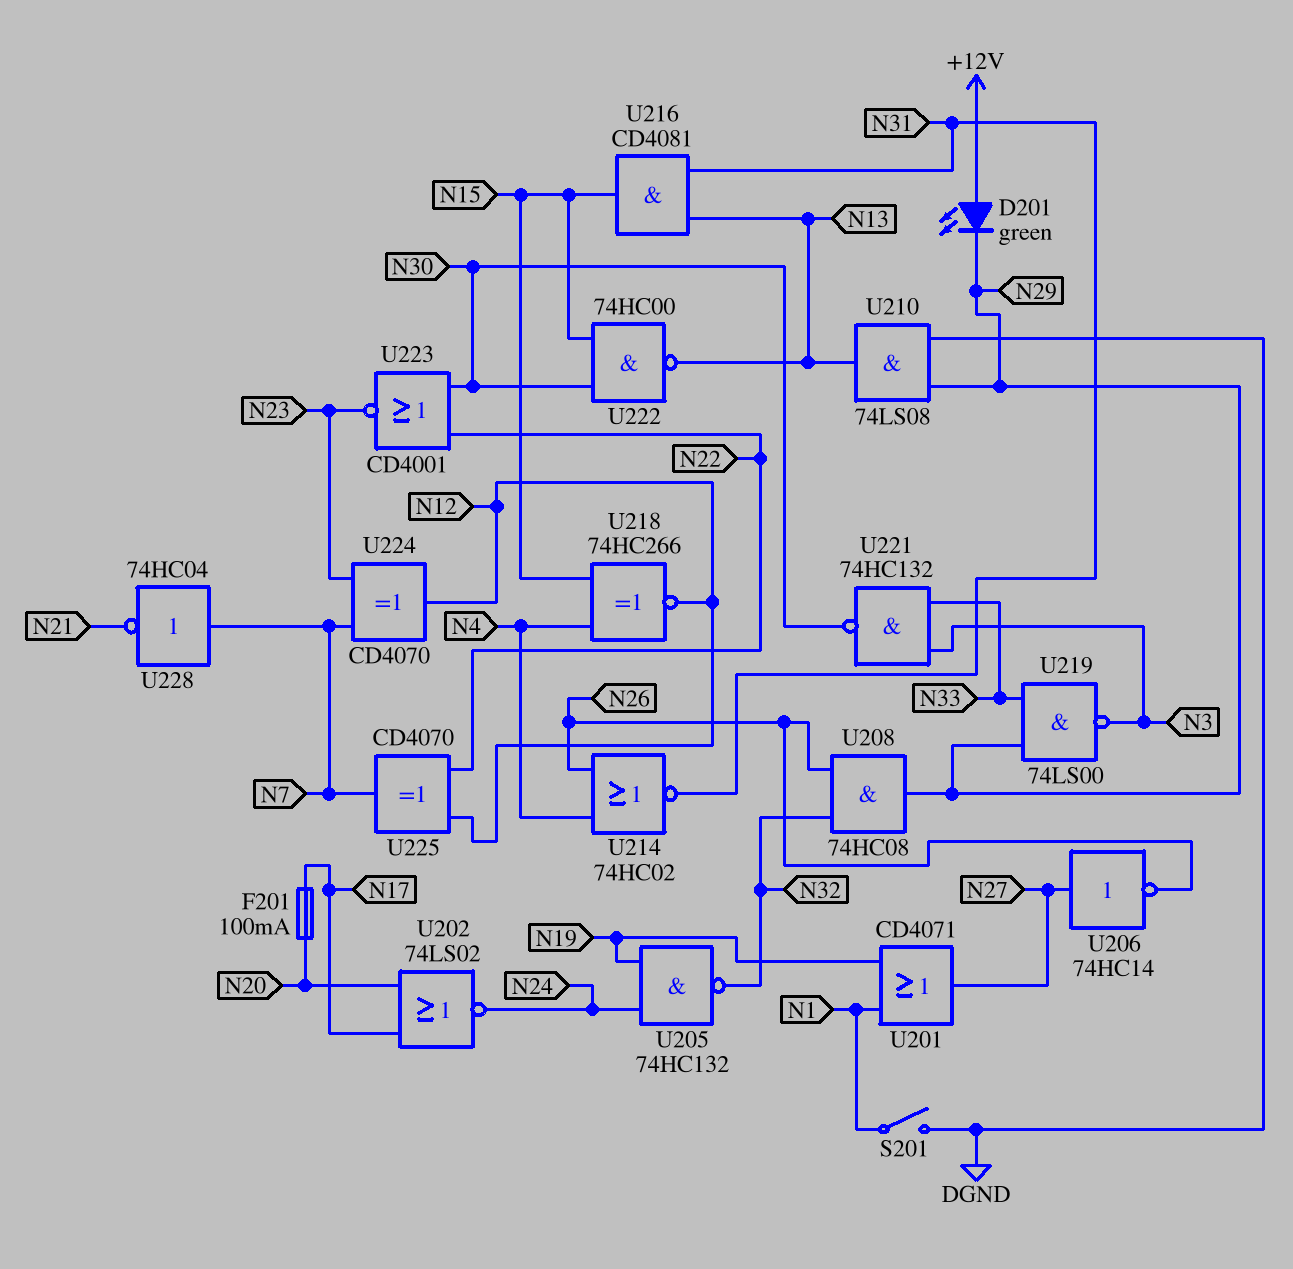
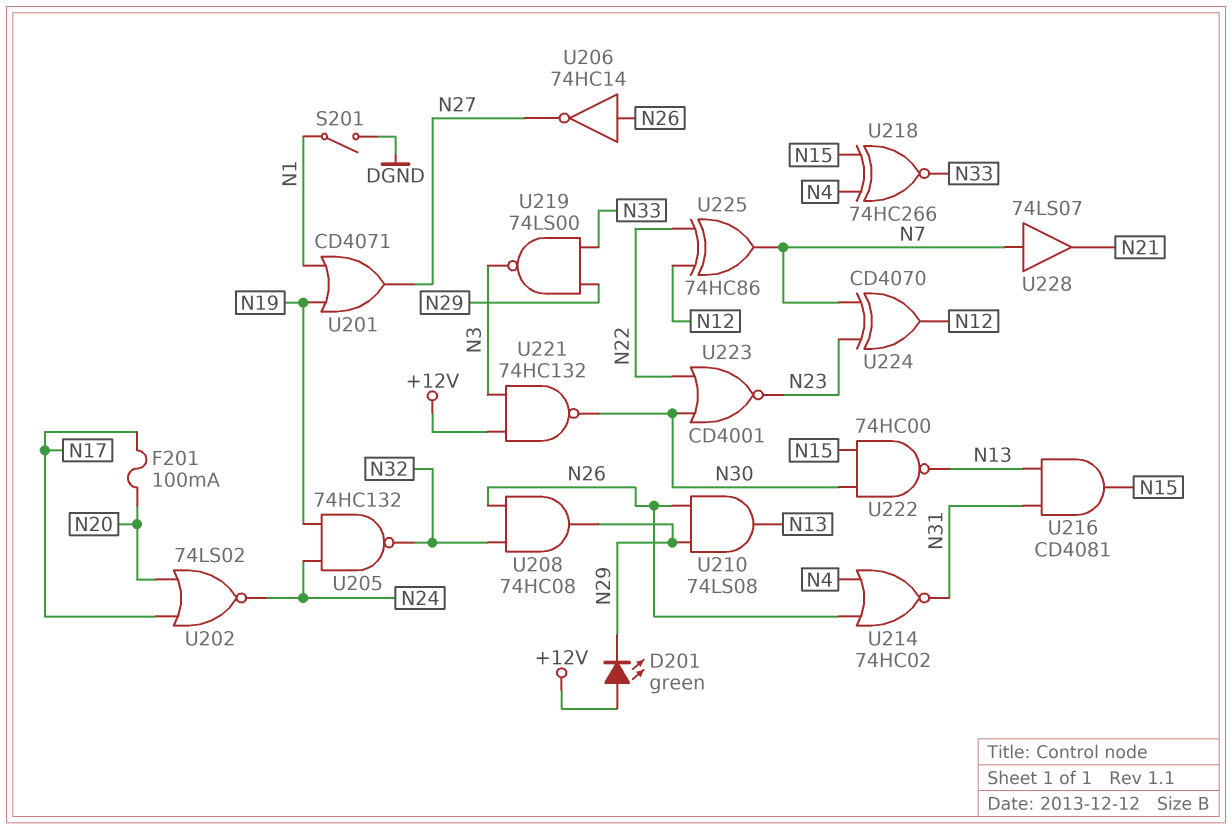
U206: NOT 74HC14 (in N27, out N26) -> NOT 74HC14 (in N26, out N27)
U210: AND 74LS08 (in DGND, in N29, out N13) -> AND 74LS08 (in N26, in N29, out N13)
U218: XNOR 74HC266 (in N4, in N15, out N12) -> XNOR 74HC266 (in N4, in N15, out N33)
U221: NAND 74HC132 (in N3, in N33, out N30) -> NAND 74HC132 (in +12V, in N3, out N30)
U225: XOR CD4070 (in N12, in N22, out N7) -> XOR 74HC86 (in N12, in N22, out N7)
U228: NOT 74HC04 (in N7, out N21) -> buffer 74LS07 (in N7, out N21)

